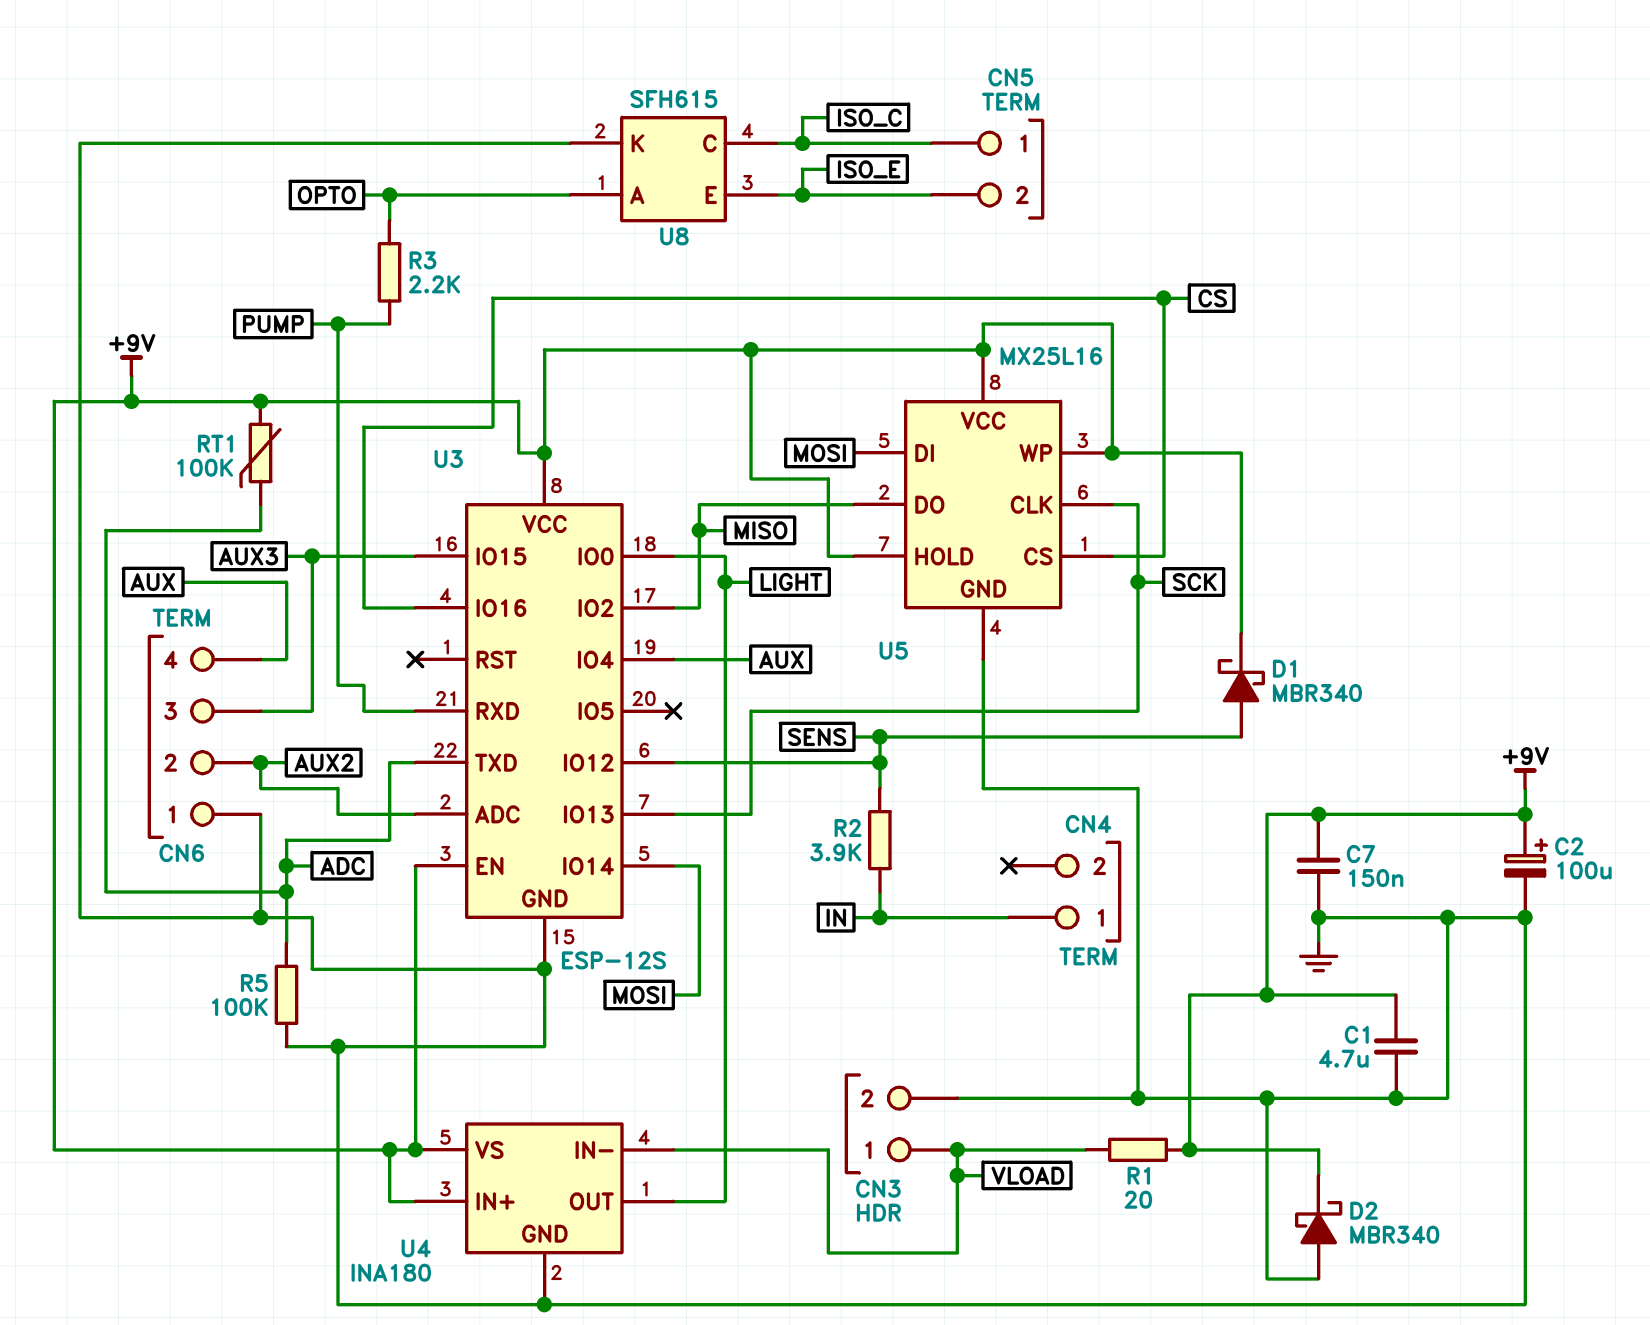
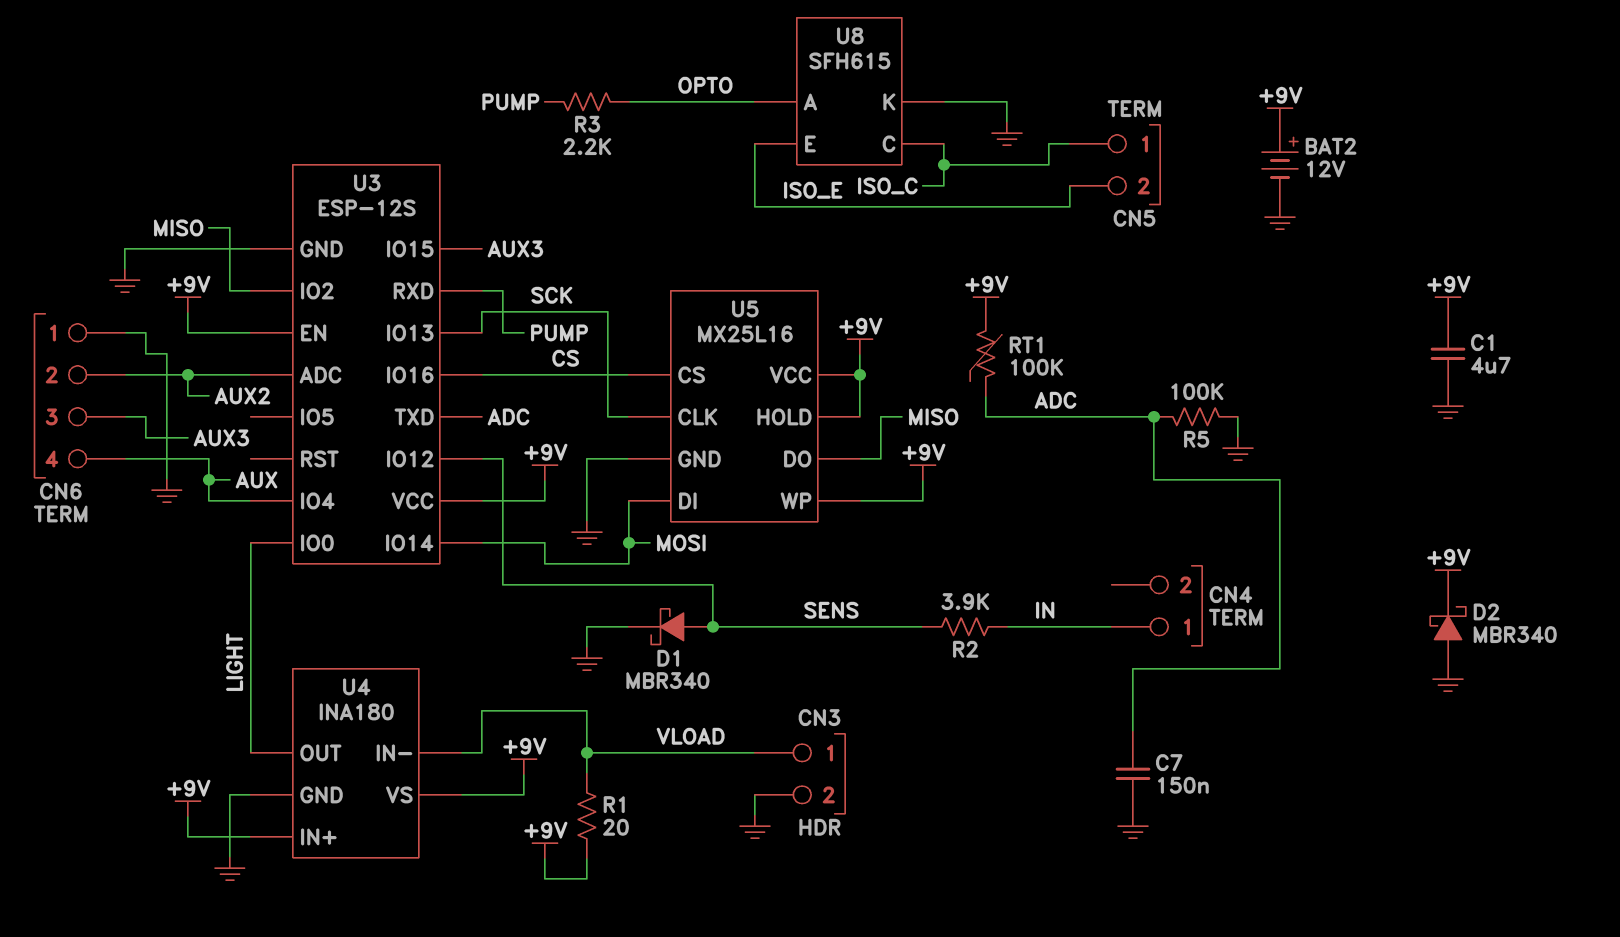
BAT2: none -> 12V (plus +9V, minus GND)
C2: 100uF (plus +9V, minus GND) -> none
C7: 150nF (+9V, GND) -> 150nF (ADC, GND)
D1: schottky MBR340 (A SENS, K +9V) -> schottky MBR340 (A SENS, K GND)

